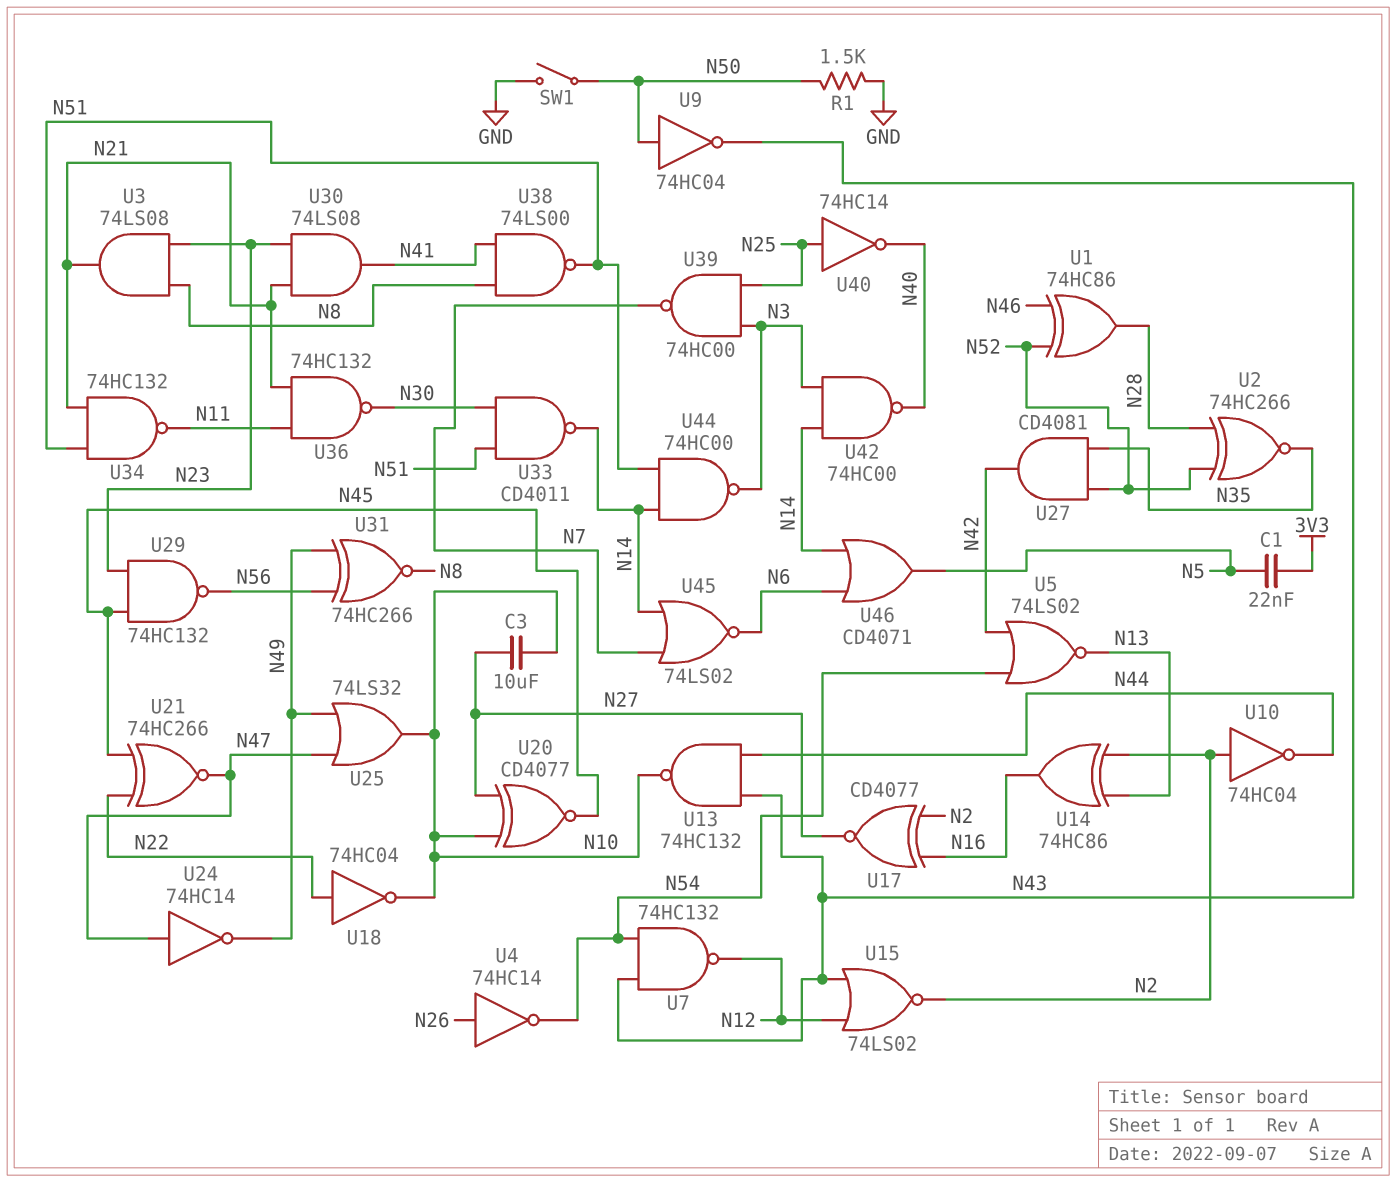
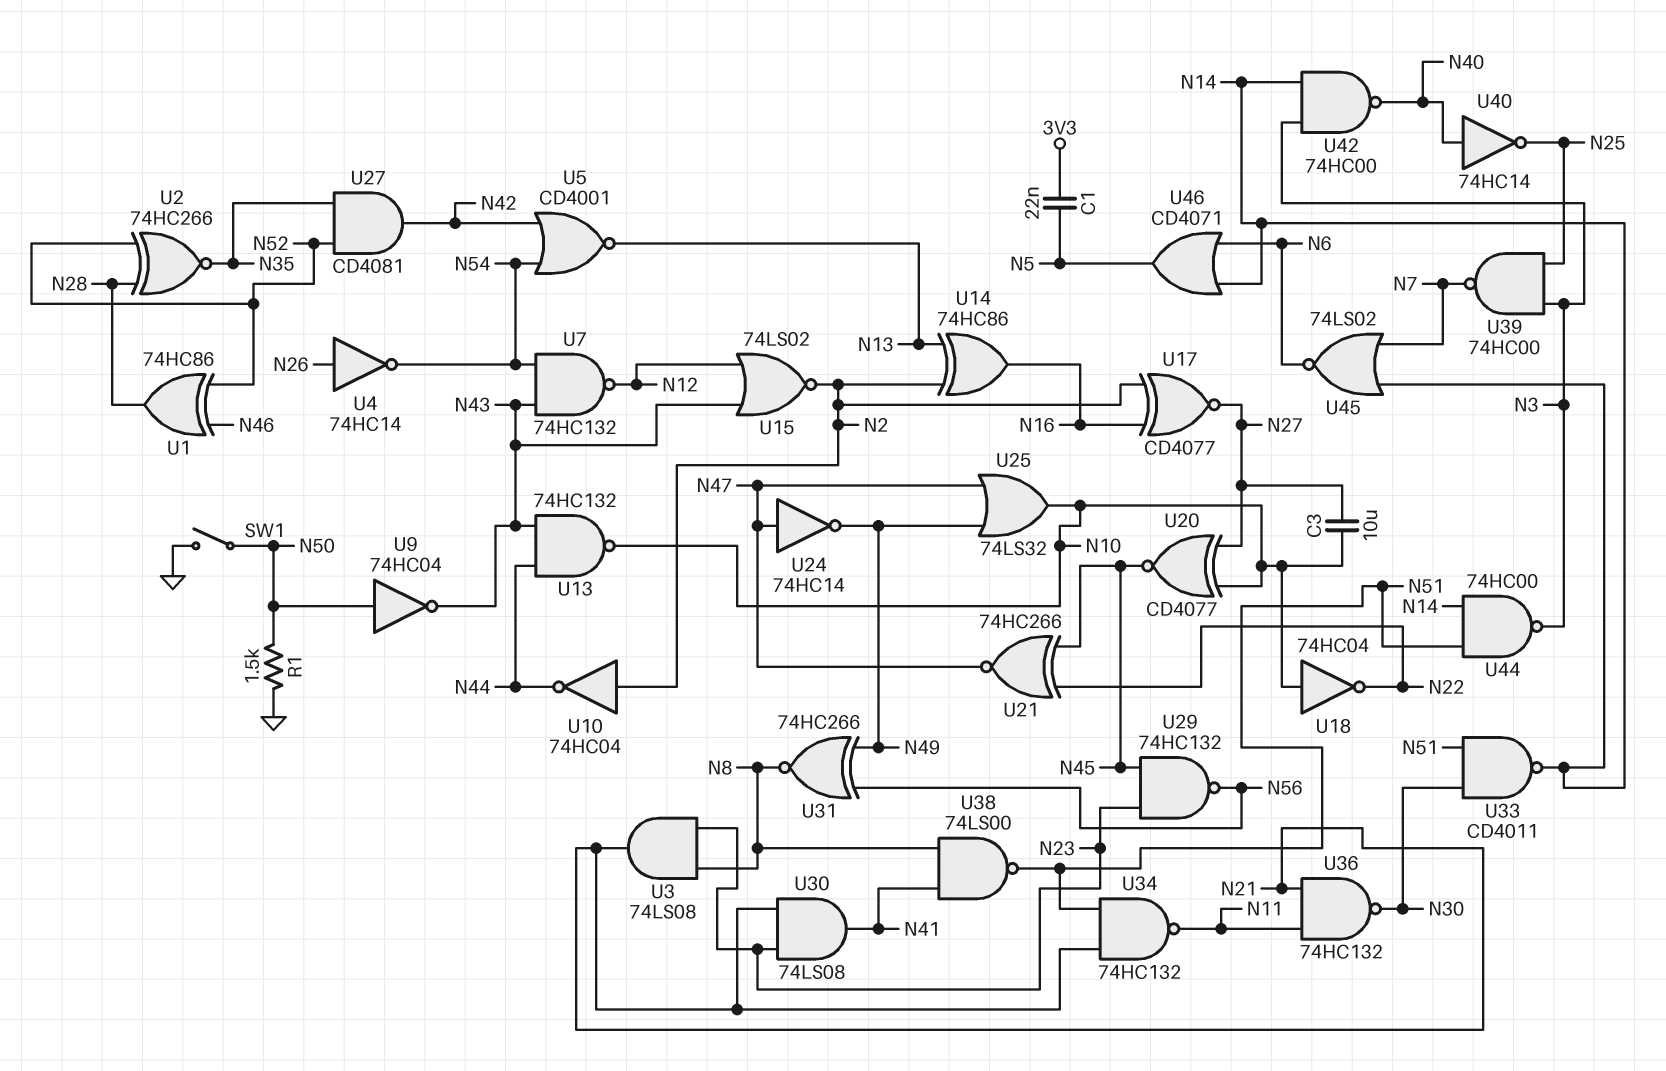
U5: NOR 74LS02 (in N42, in N54, out N13) -> NOR CD4001 (in N42, in N54, out N13)
U18: NOT 74HC04 (in N22, out N10) -> NOT 74HC04 (in N10, out N22)
U40: NOT 74HC14 (in N25, out N40) -> NOT 74HC14 (in N40, out N25)

